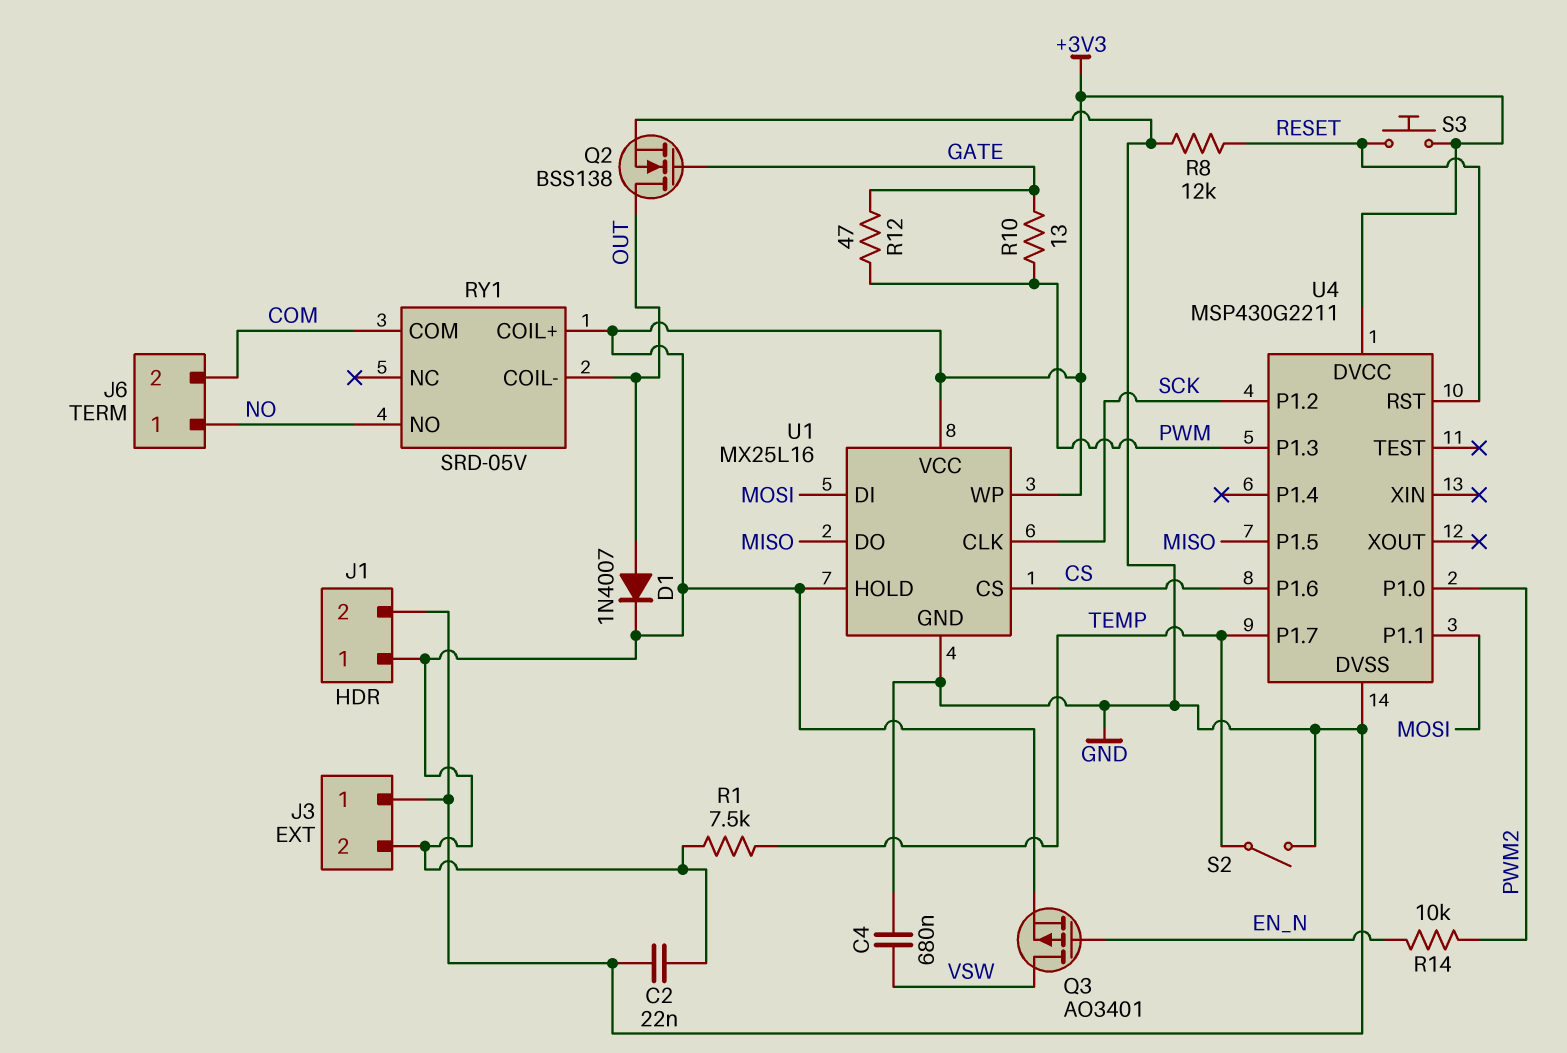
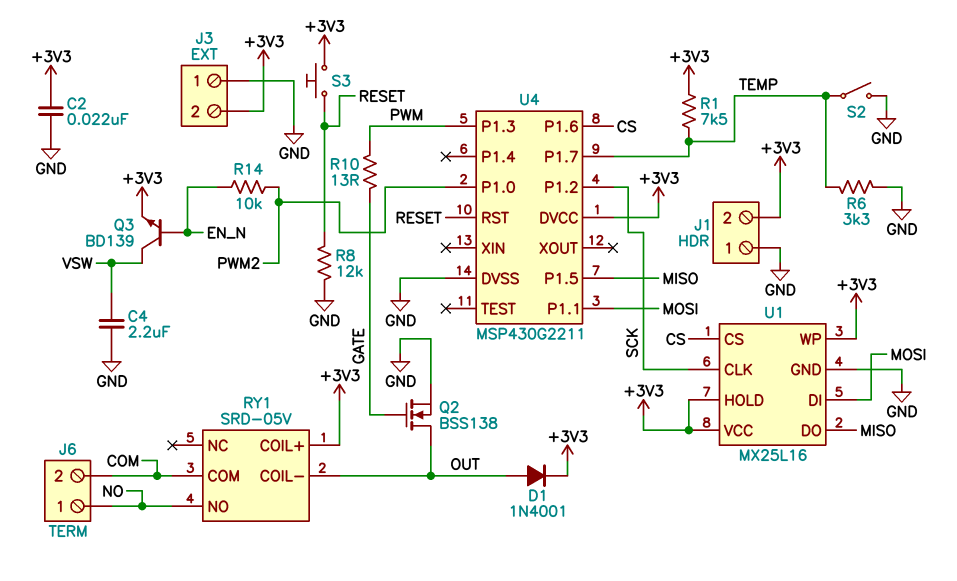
C4: 680nF (GND, VSW) -> 2.2uF (GND, VSW)
D1: diode 1N4007 (A OUT, K +3V3) -> diode 1N4001 (A OUT, K +3V3)
J1 pin 1: +3V3 -> GND
J1 pin 2: GND -> +3V3
Q3: PMOS AO3401 (G EN_N, D VSW, S +3V3) -> NPN BD139 (B EN_N, C VSW, E +3V3)
R6: none -> 3.3k (GND, TEMP)
R12: 47 (GATE, PWM) -> none

